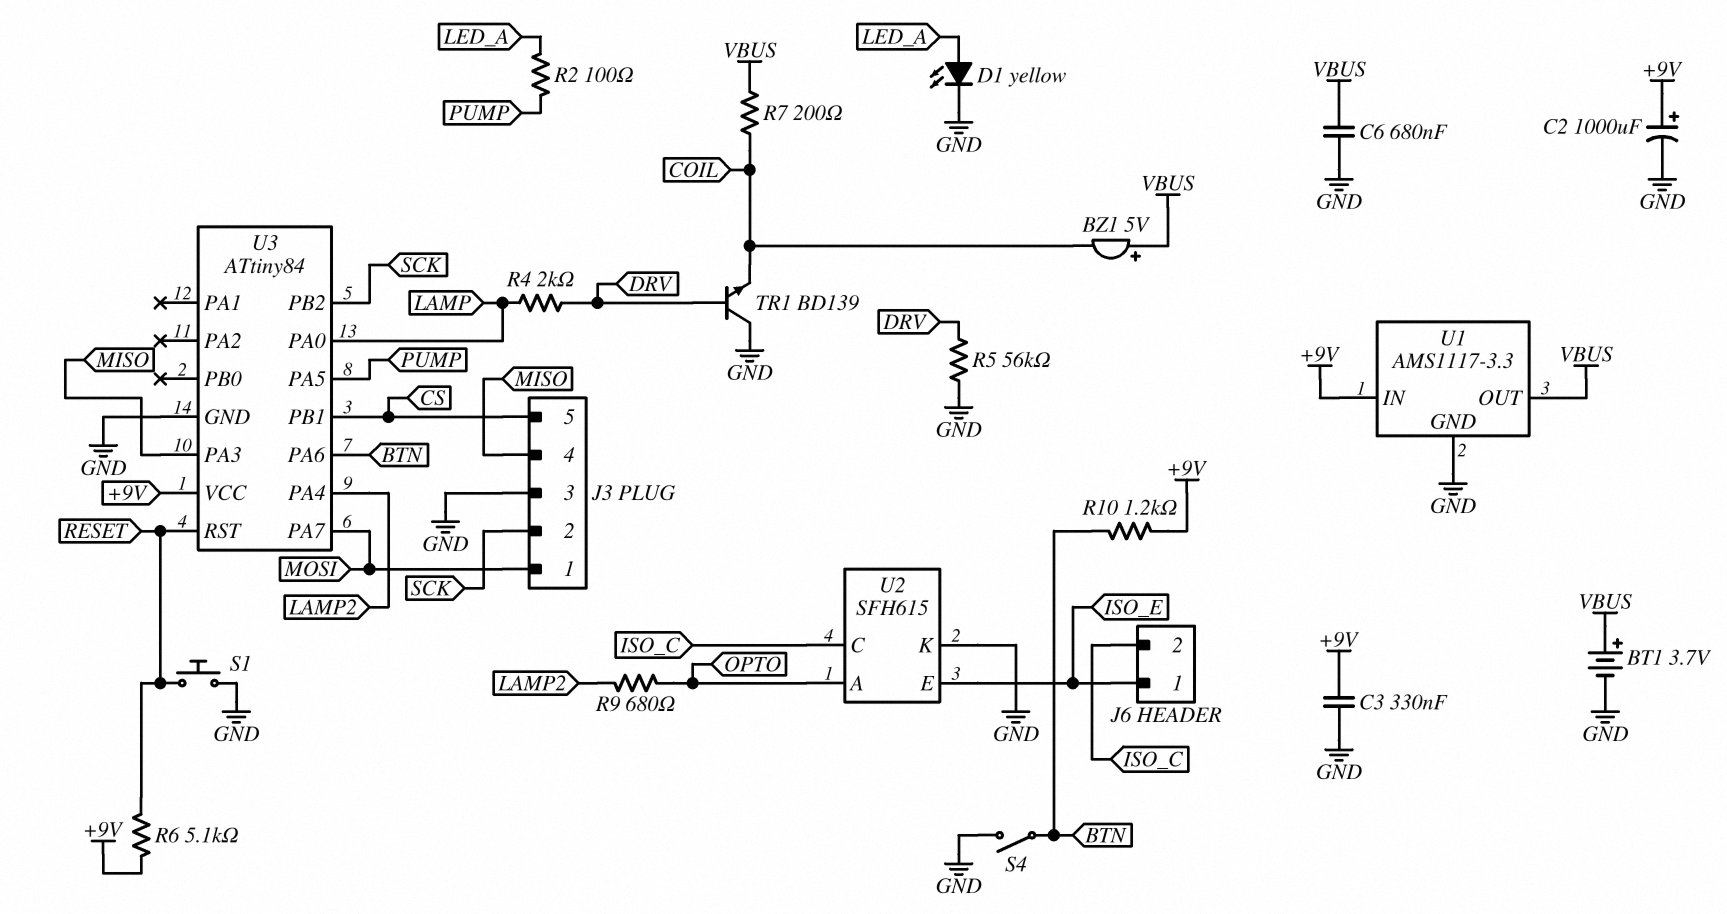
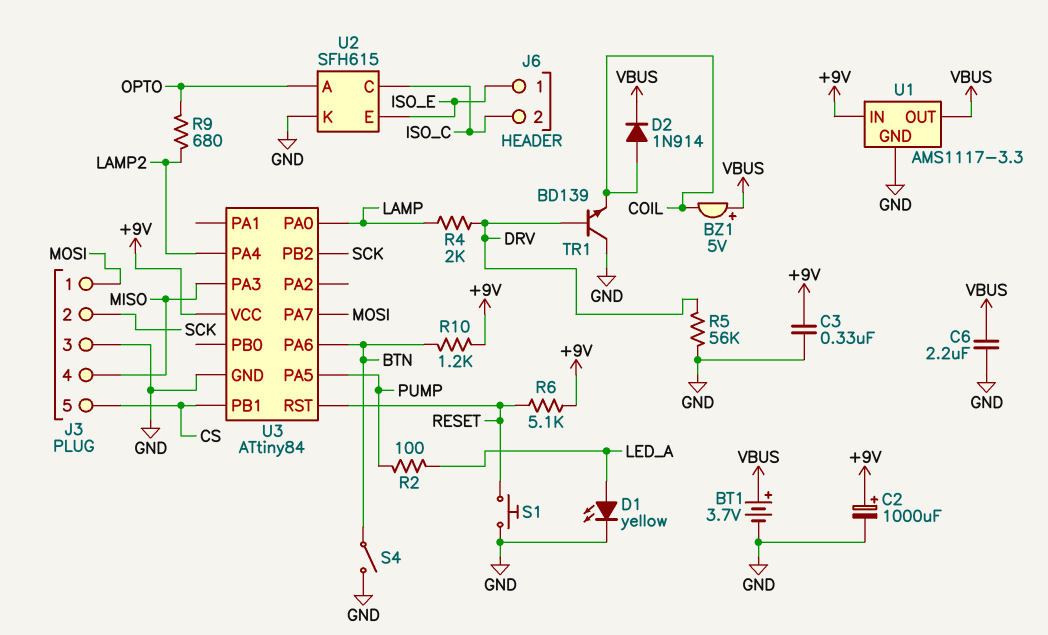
C6: 680nF (GND, VBUS) -> 2.2uF (GND, VBUS)
D2: none -> diode 1N914 (A COIL, K VBUS)
R7: 200 (COIL, VBUS) -> none

